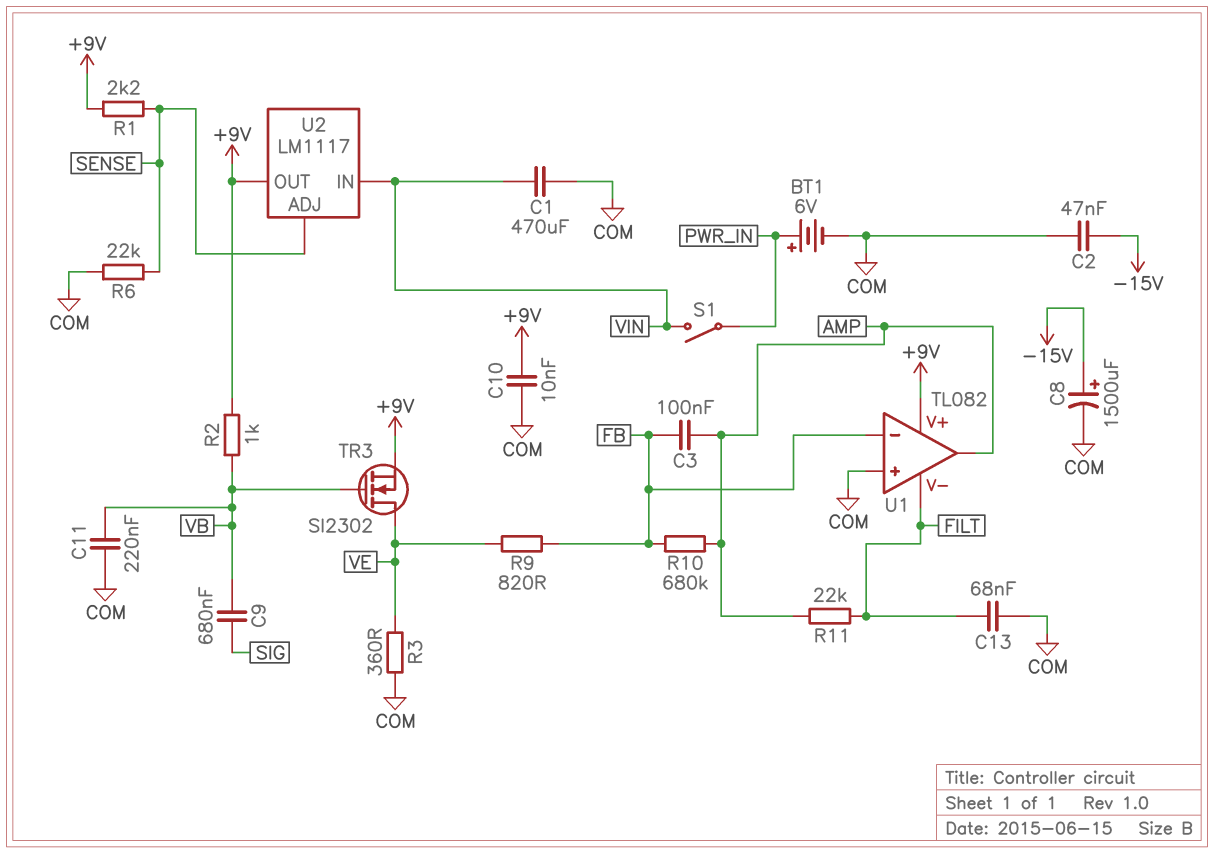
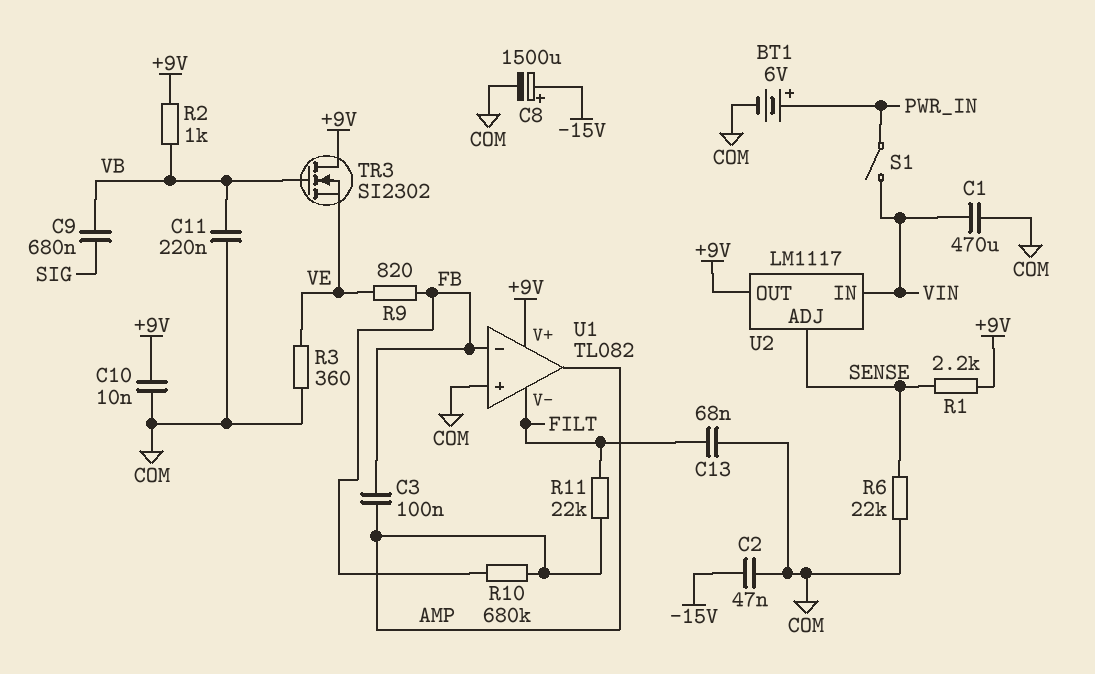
TR3: NMOS SI2302 (G VB, D VE, S +9V) -> NMOS SI2302 (G VB, D +9V, S VE)

